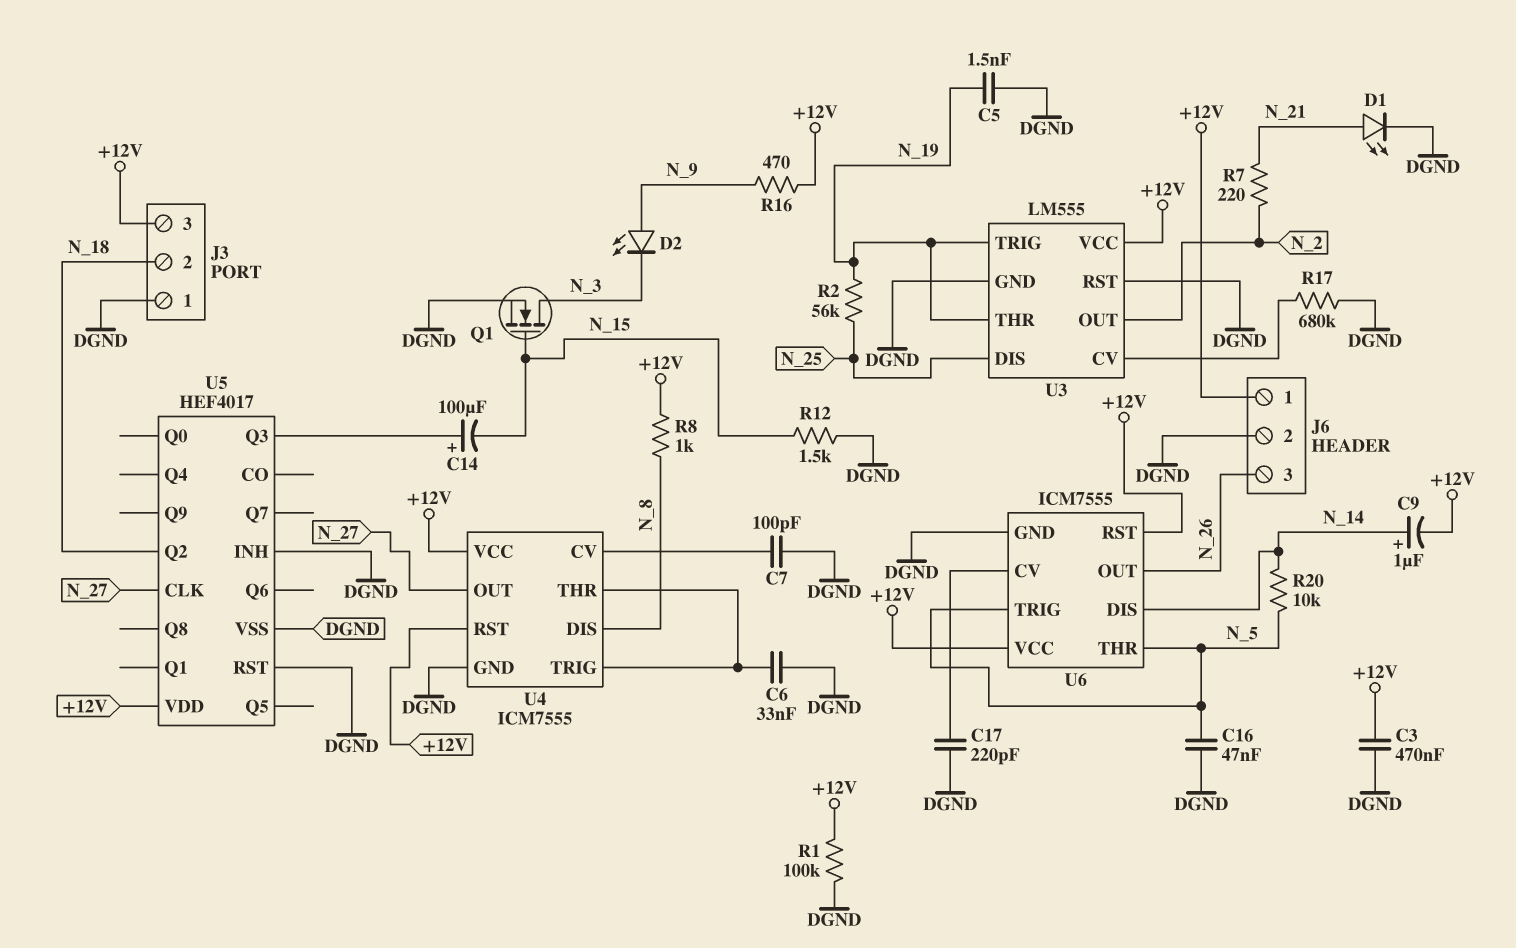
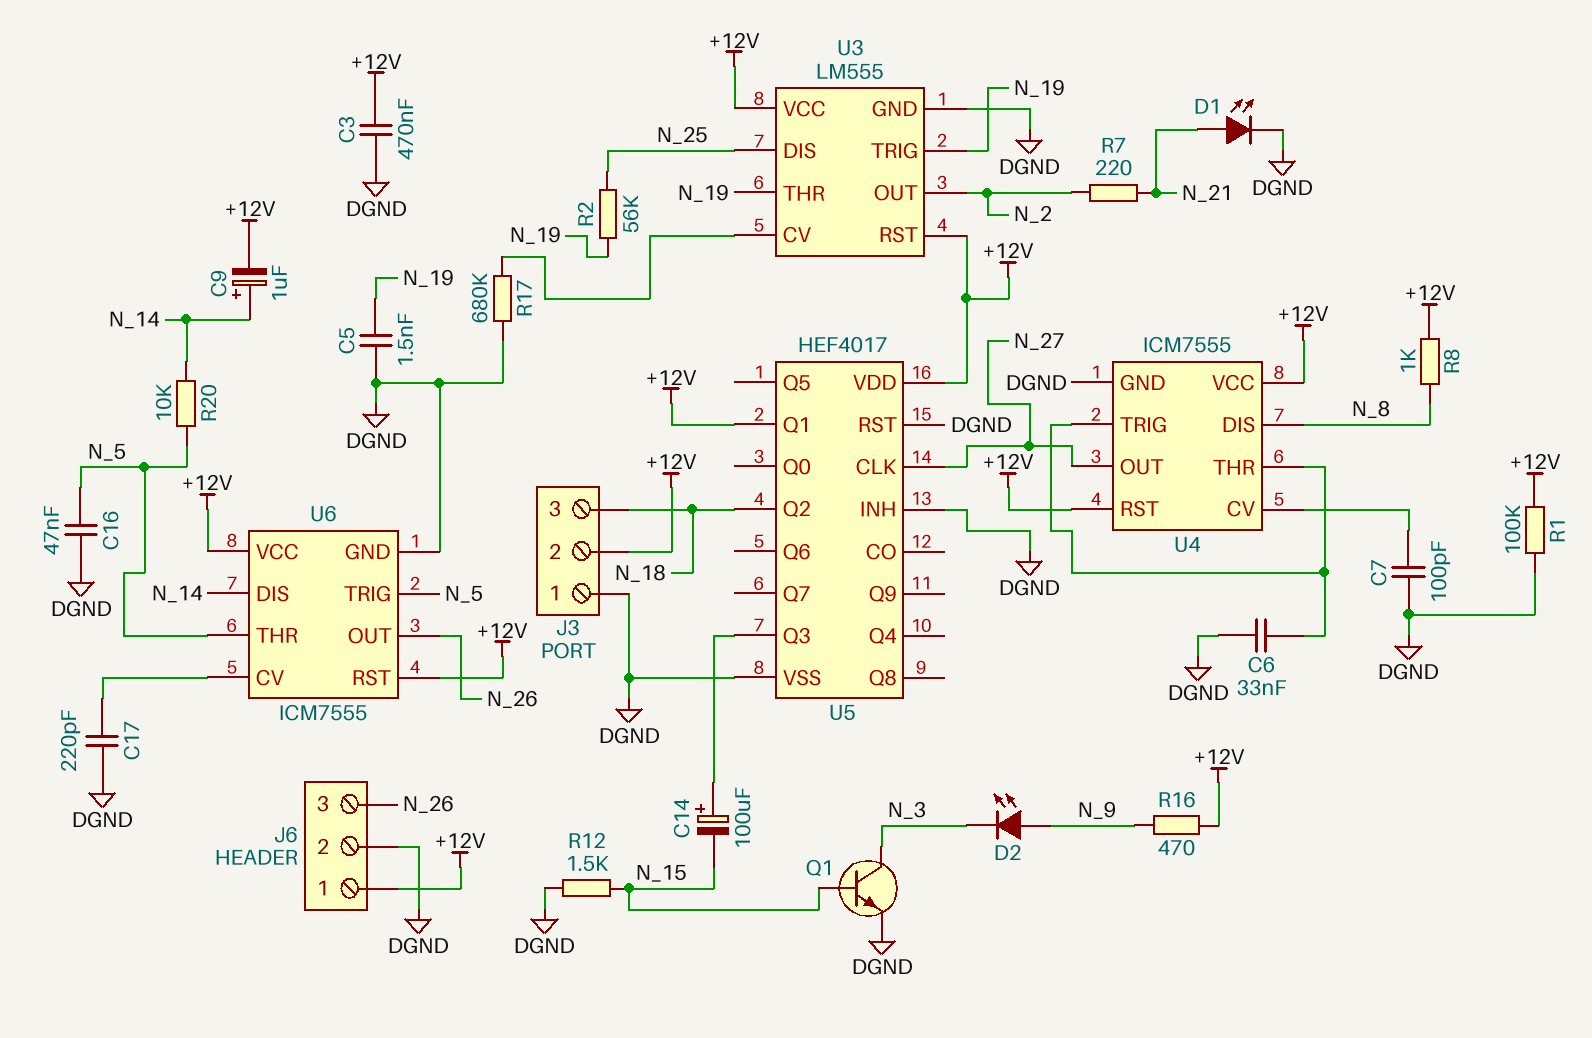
J3 pin 2: N_18 -> +12V
J3 pin 3: +12V -> N_18
Q1: NMOS (G N_15, D N_3, S DGND) -> NPN (B N_15, C N_3, E DGND)
U3 pin RST: DGND -> +12V
U5 pin Q1: none -> +12V

